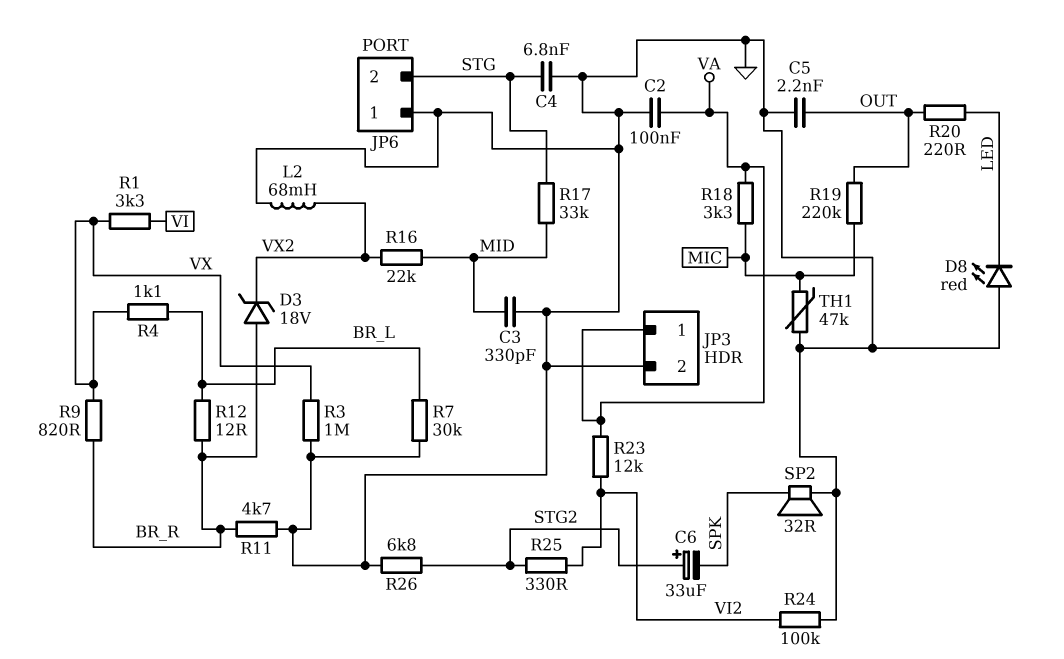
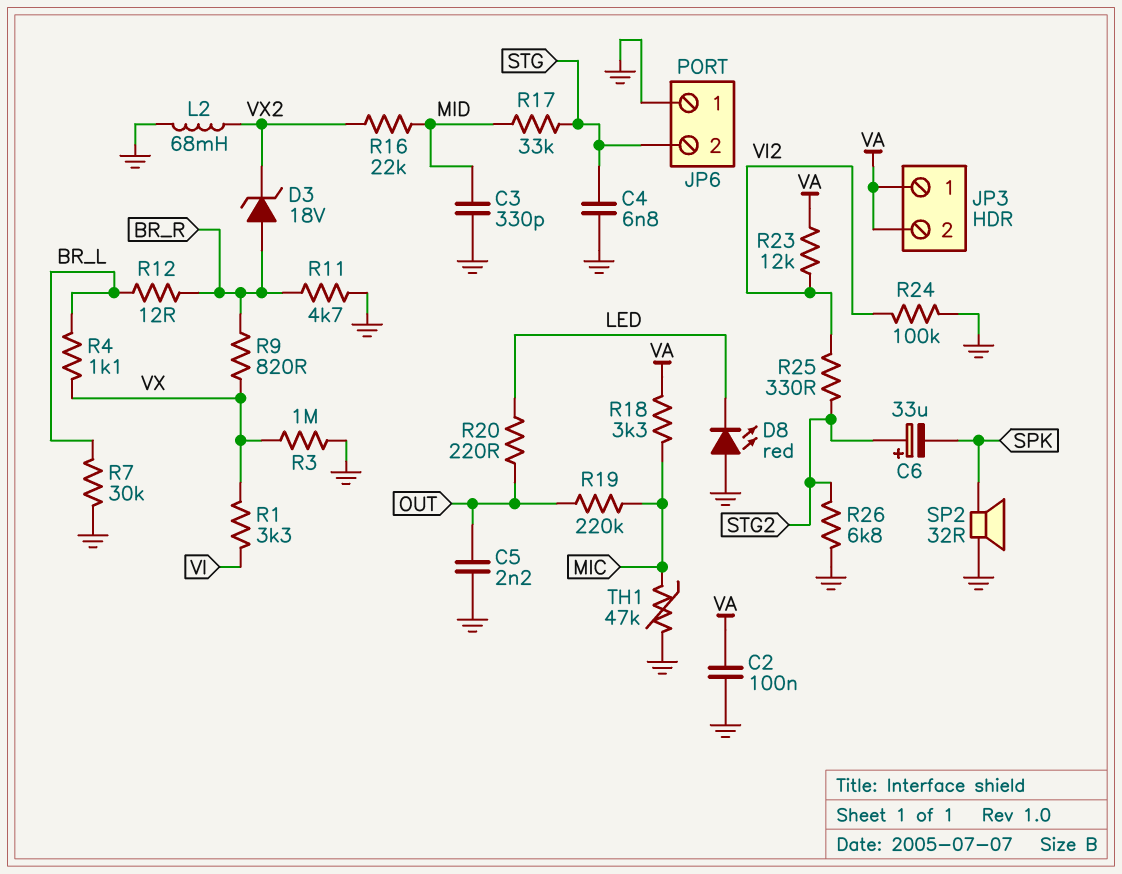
JP3 pin 2: GND -> VA

